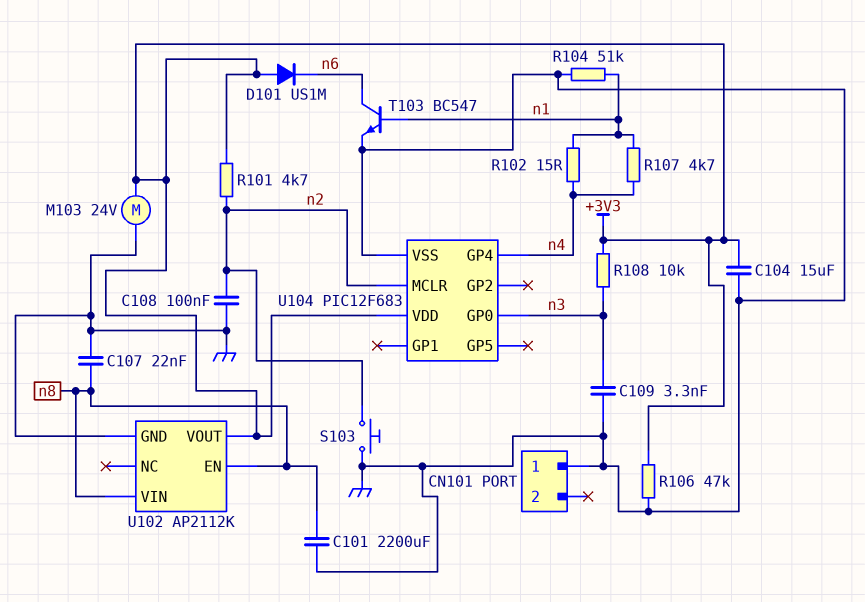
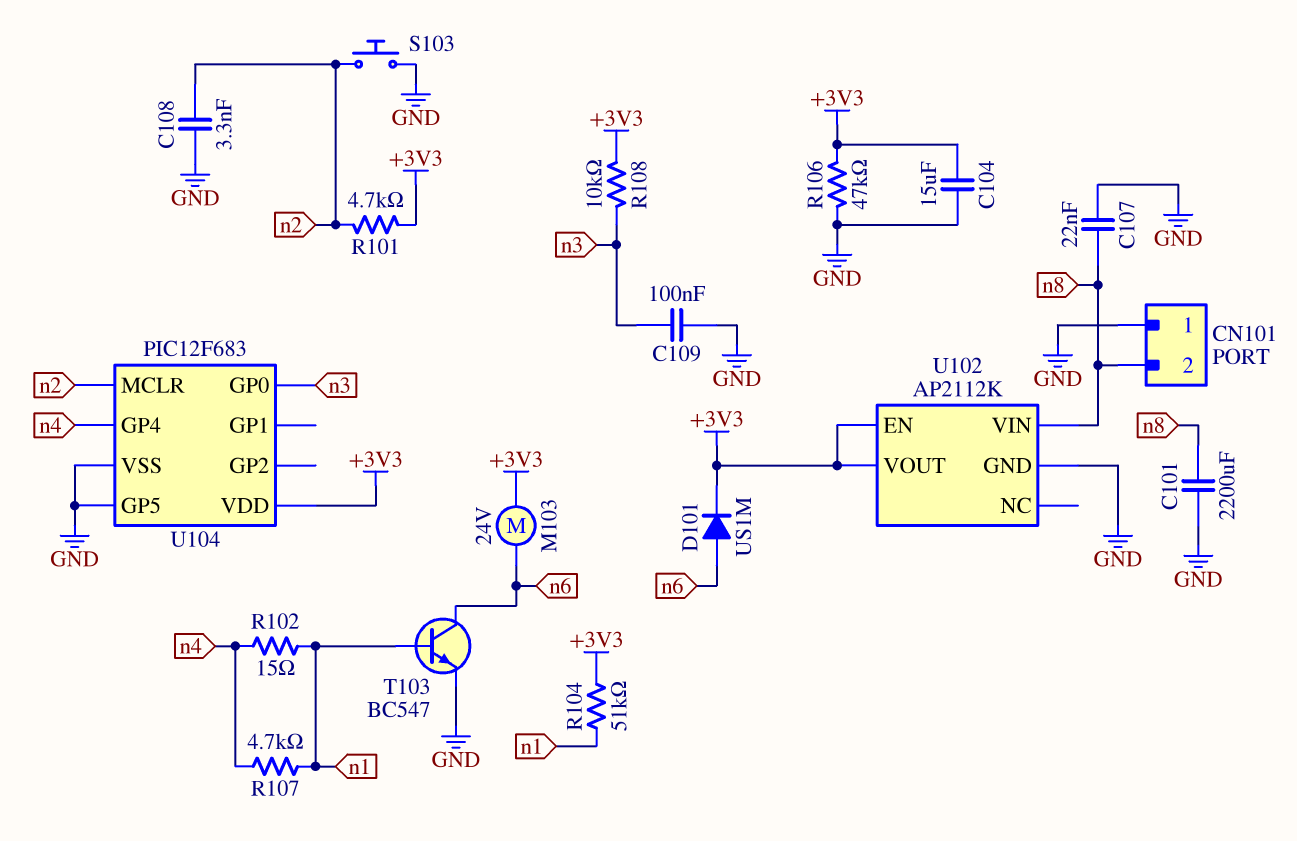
C108: 100nF (GND, n2) -> 3.3nF (GND, n2)
C109: 3.3nF (GND, n3) -> 100nF (GND, n3)
CN101 pin 2: none -> n8
D101: diode US1M (A +3V3, K n6) -> diode US1M (A n6, K +3V3)
M103: motor 24V (+3V3, GND) -> motor 24V (+3V3, n6)
R104: 51k (GND, n1) -> 51k (+3V3, n1)
U102 pin EN: n8 -> +3V3
U104 pin GP5: none -> GND

